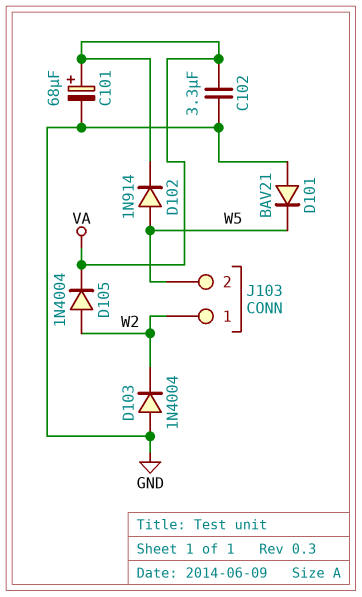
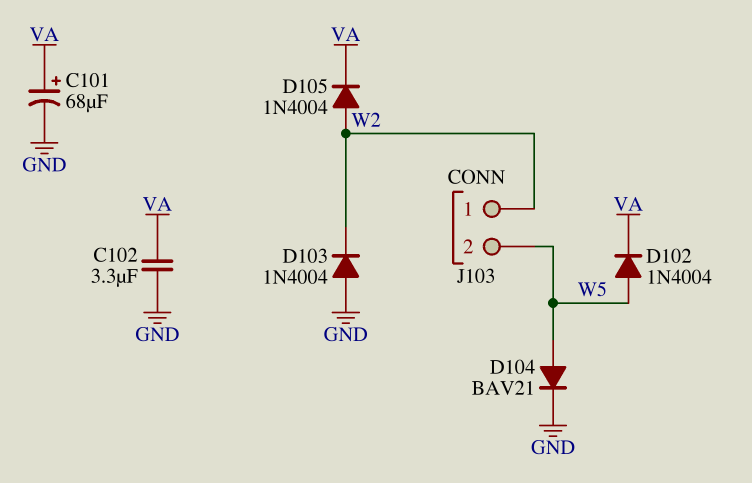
D101: diode BAV21 (A GND, K W5) -> none
D102: diode 1N914 (A W5, K VA) -> diode 1N4004 (A W5, K VA)
D104: none -> diode BAV21 (A W5, K GND)

